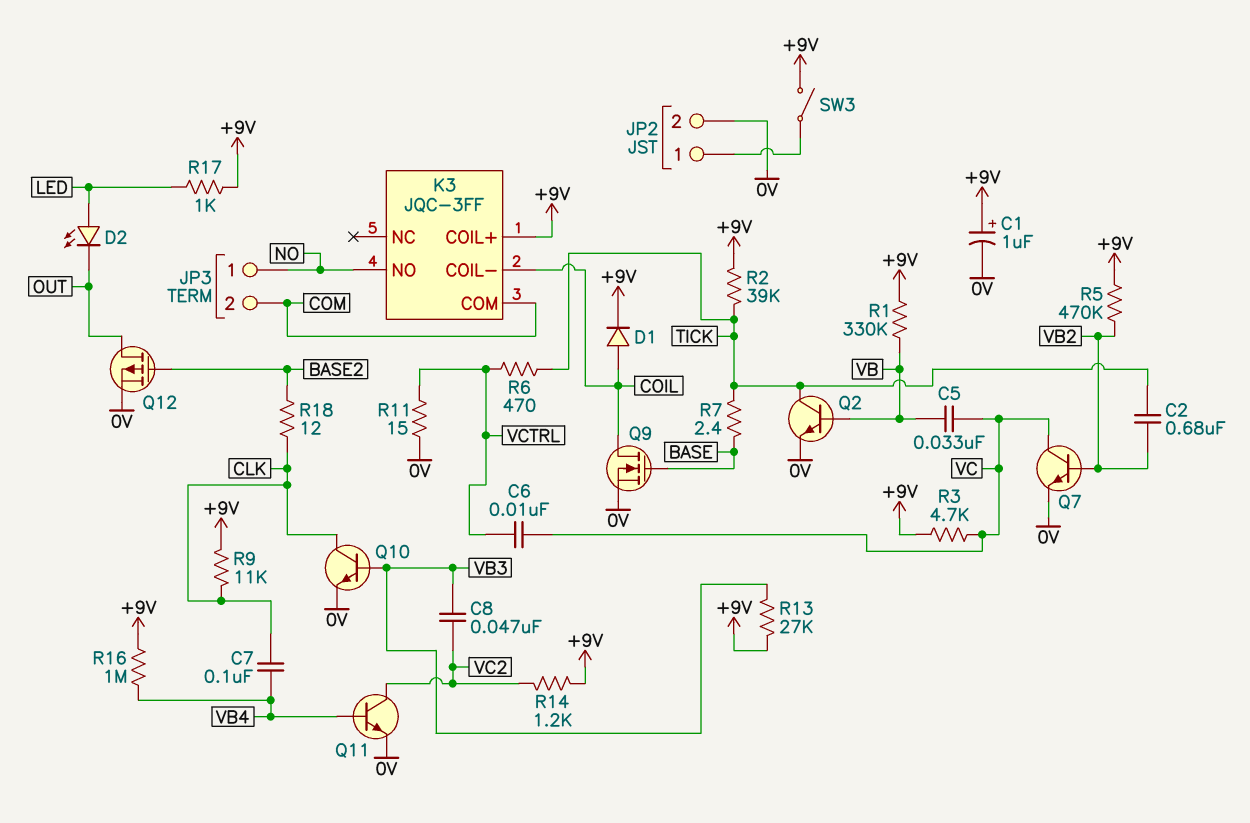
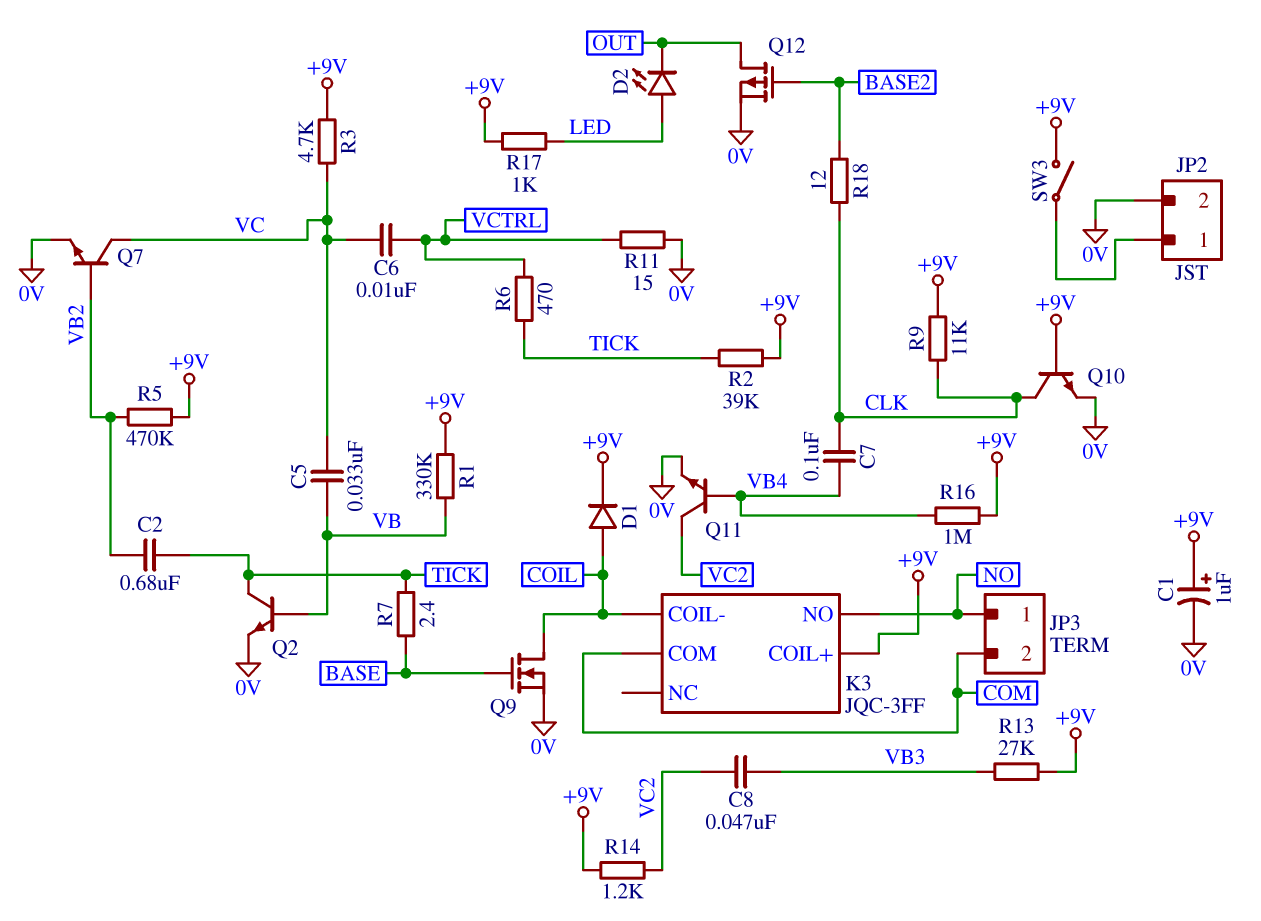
Q10: NPN (B VB3, C CLK, E 0V) -> NPN (B +9V, C CLK, E 0V)

